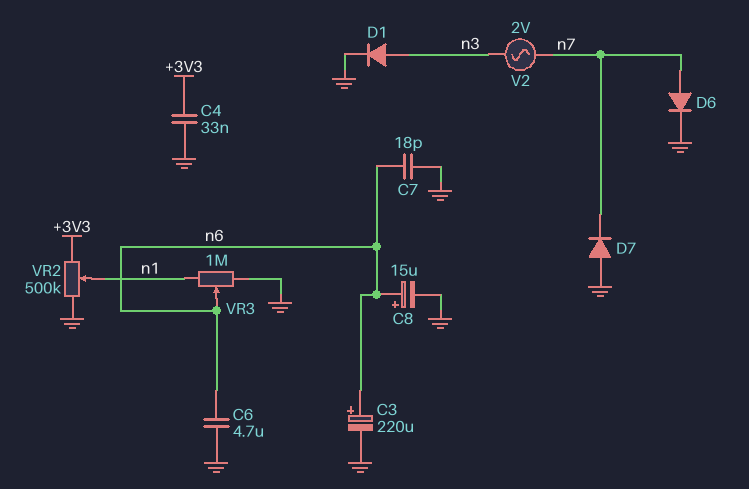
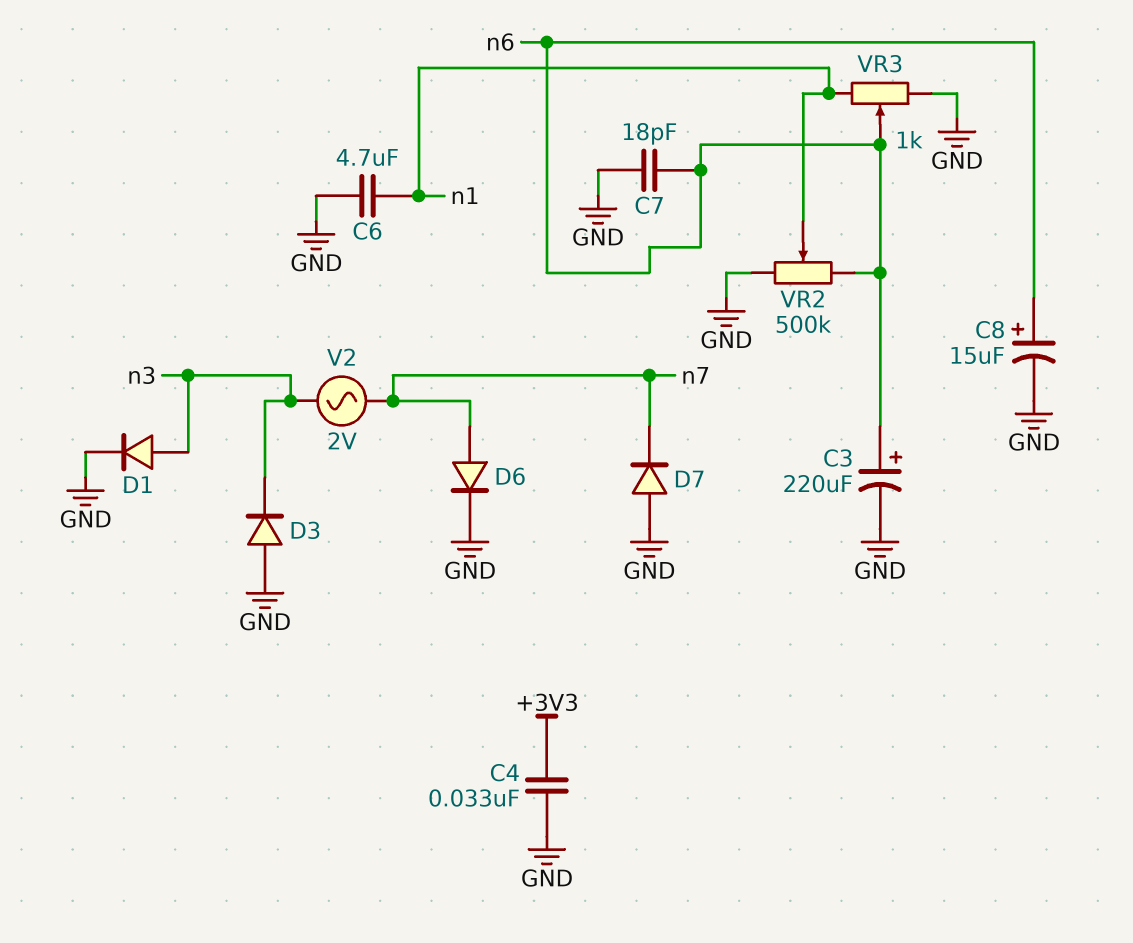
C6: 4.7uF (GND, n6) -> 4.7uF (GND, n1)
D3: none -> diode (A GND, K n3)
VR2: 500k (+3V3, GND, wiper n1) -> 500k (GND, n6, wiper n1)
VR3: 1M (GND, n1, wiper n6) -> 1k (GND, n1, wiper n6)

